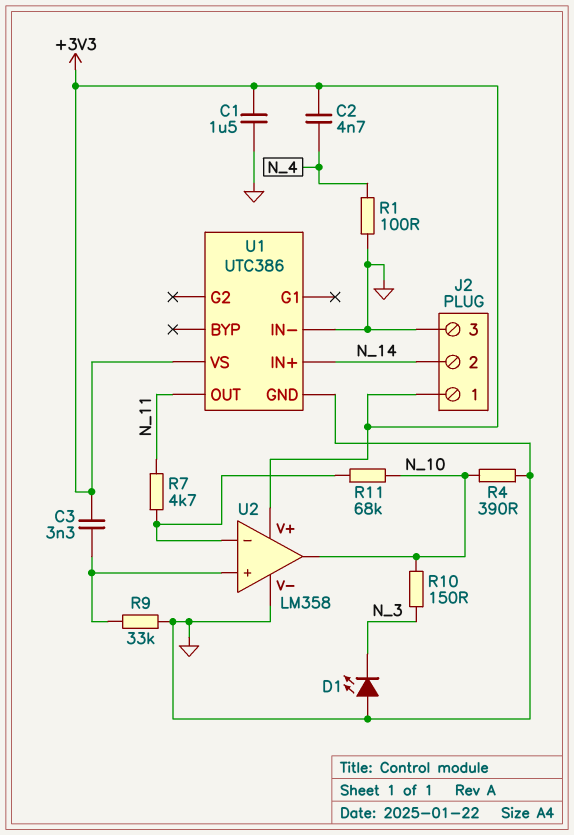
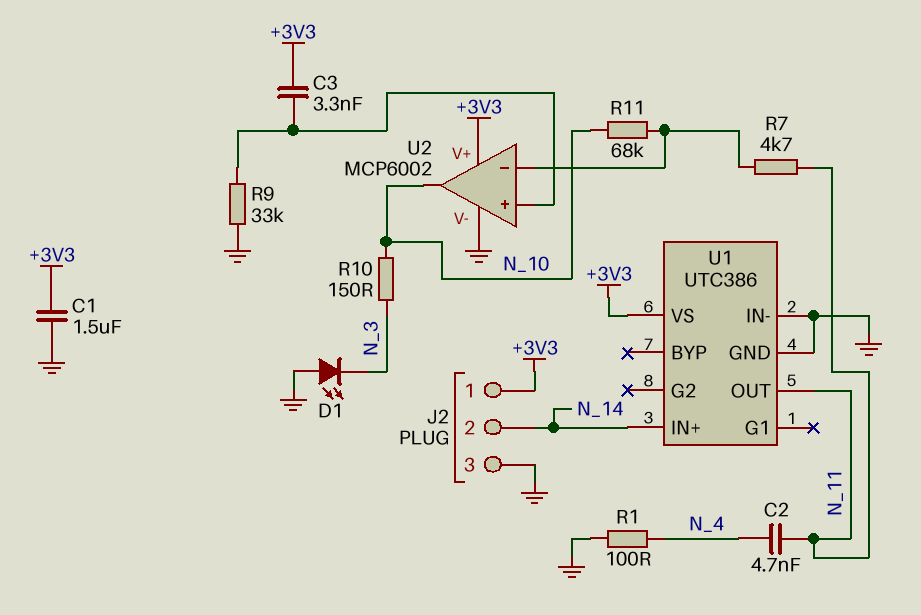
C2: 4.7nF (+3V3, N_4) -> 4.7nF (N_4, N_11)
R4: 390 (GND, N_10) -> none
U2: LM358 -> MCP6002

